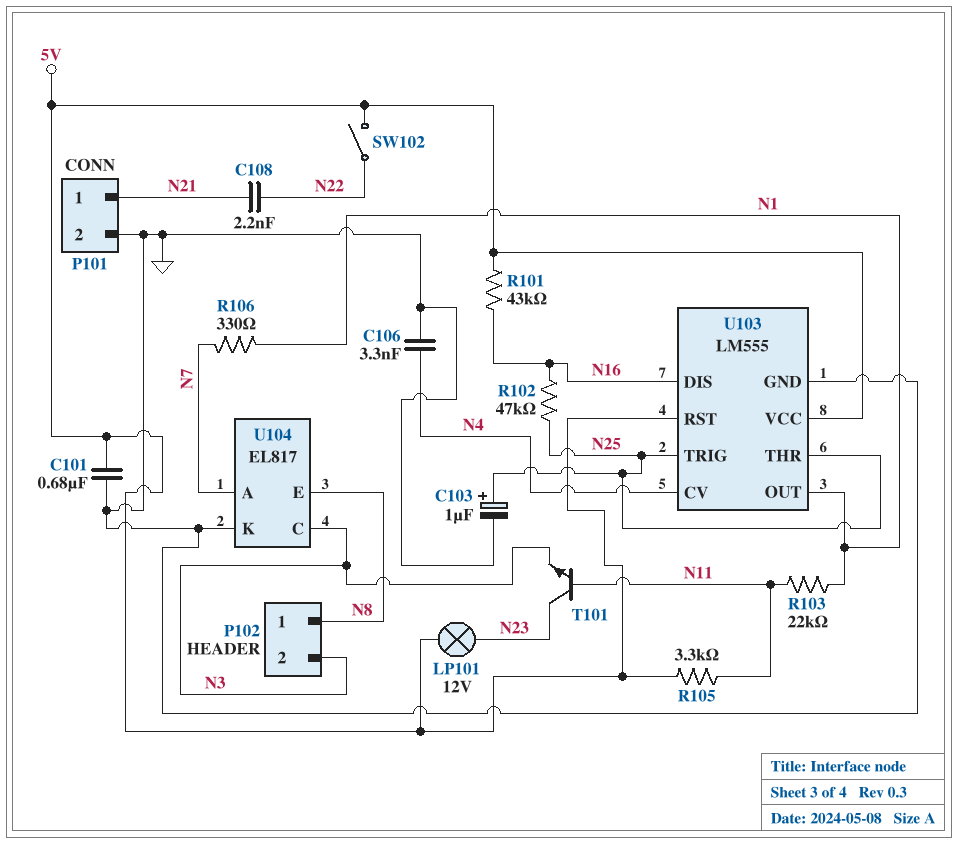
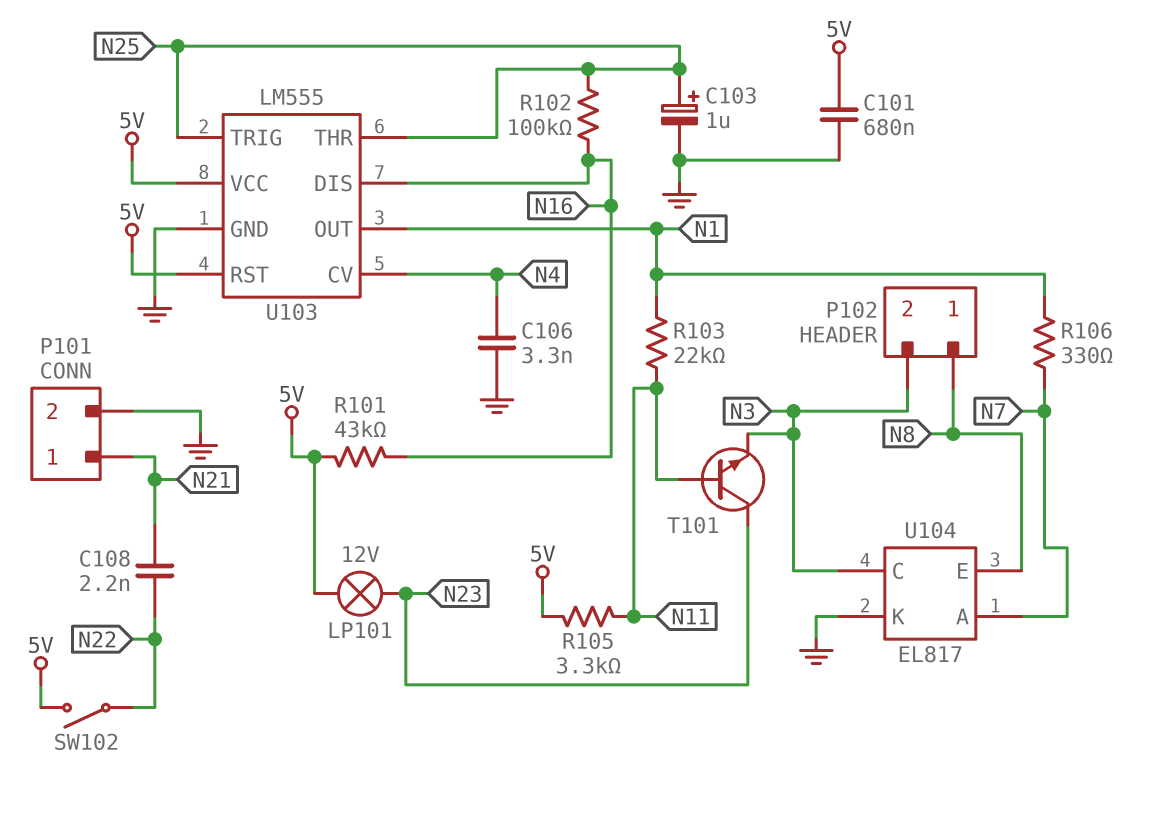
R102: 47k (N16, N25) -> 100k (N16, N25)

